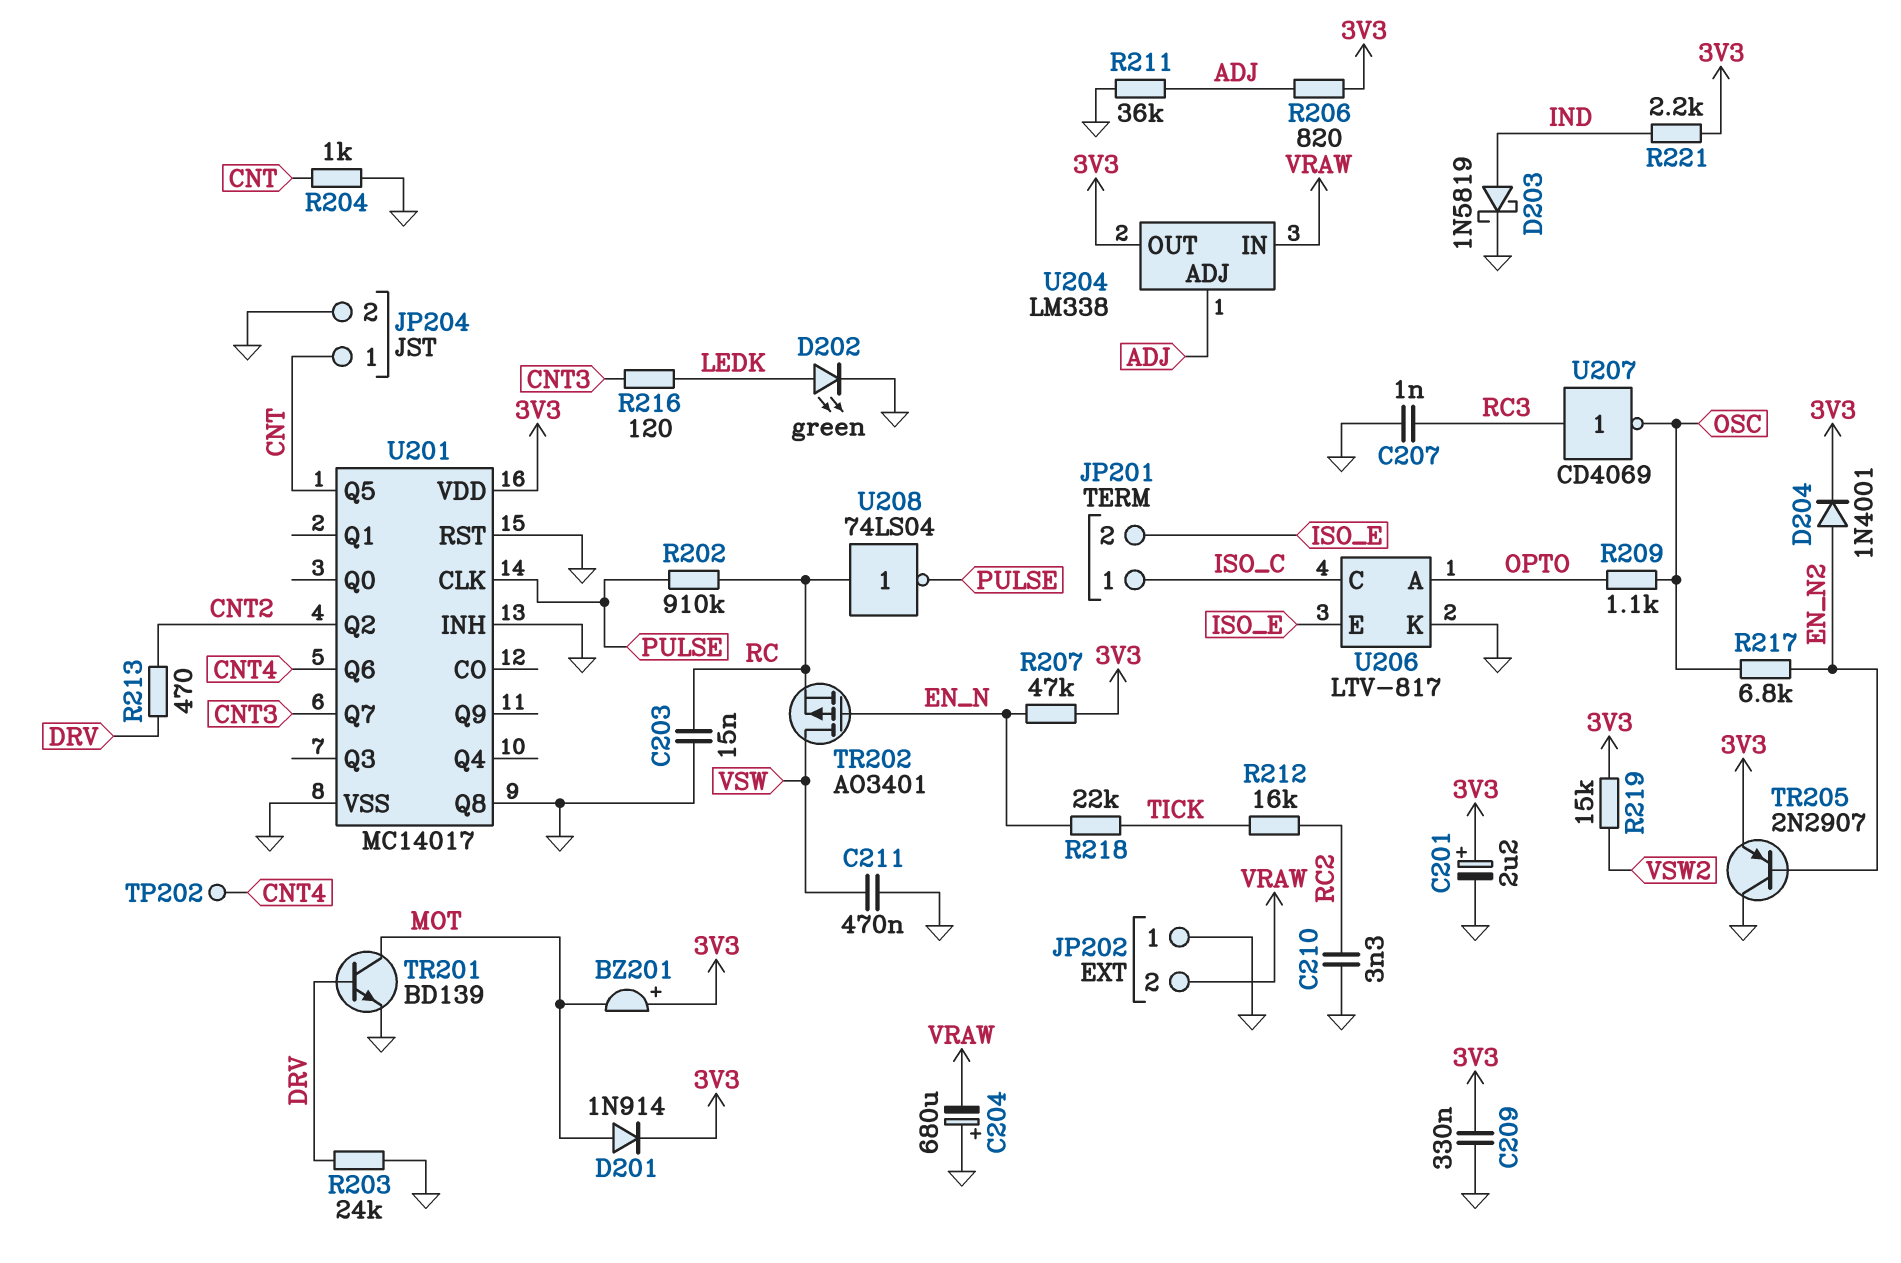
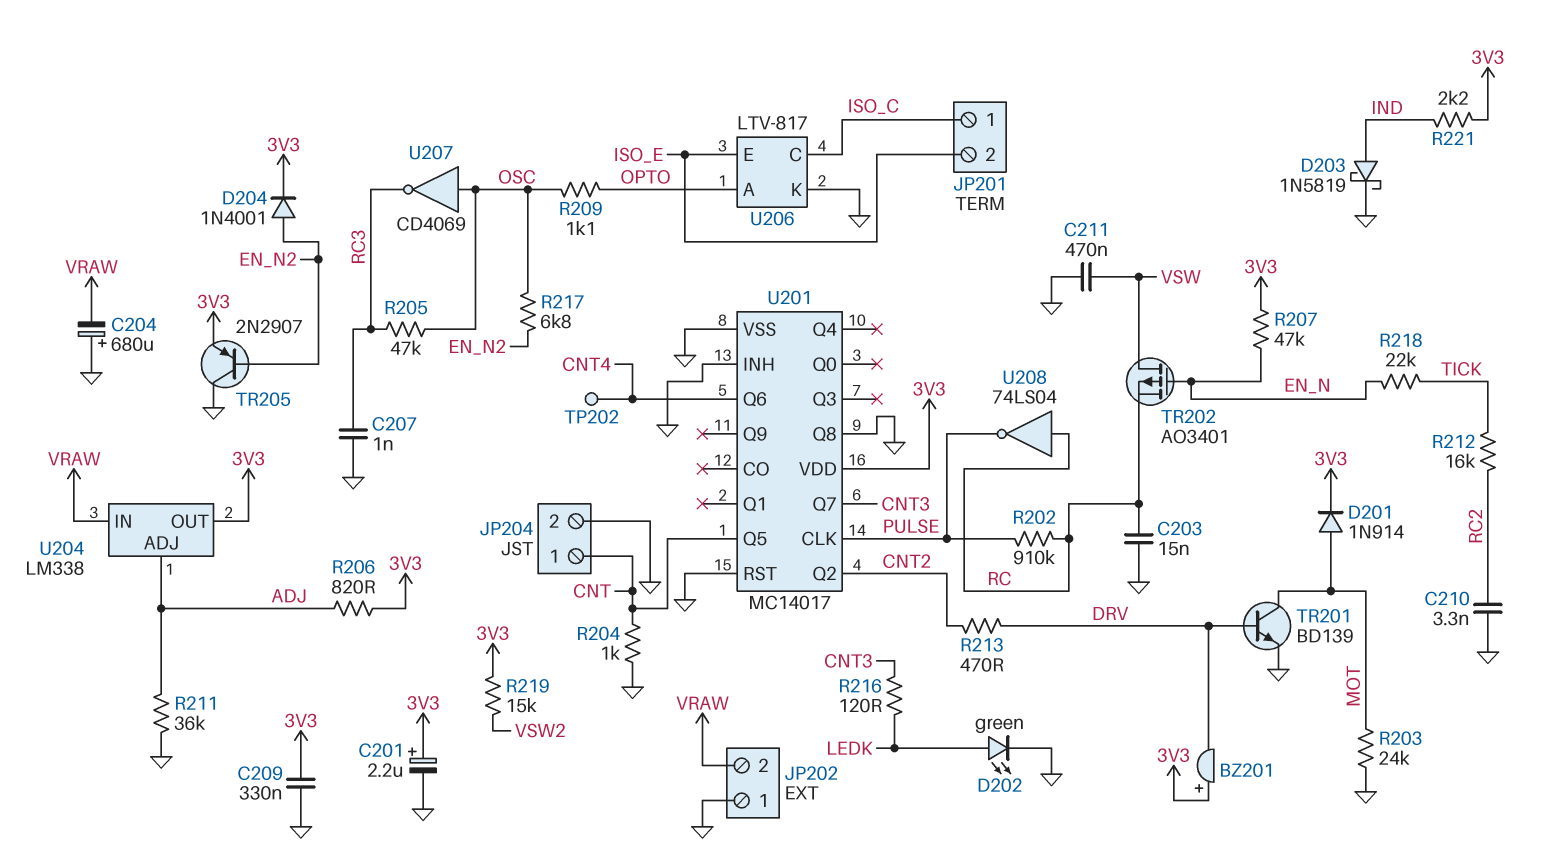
BZ201: buzzer (plus 3V3, minus MOT) -> buzzer (plus 3V3, minus DRV)
R203: 24k (DRV, GND) -> 24k (GND, MOT)
R205: none -> 47k (OSC, RC3)
U207: NOT CD4069 (in RC3, out OSC) -> NOT CD4069 (in OSC, out RC3)

